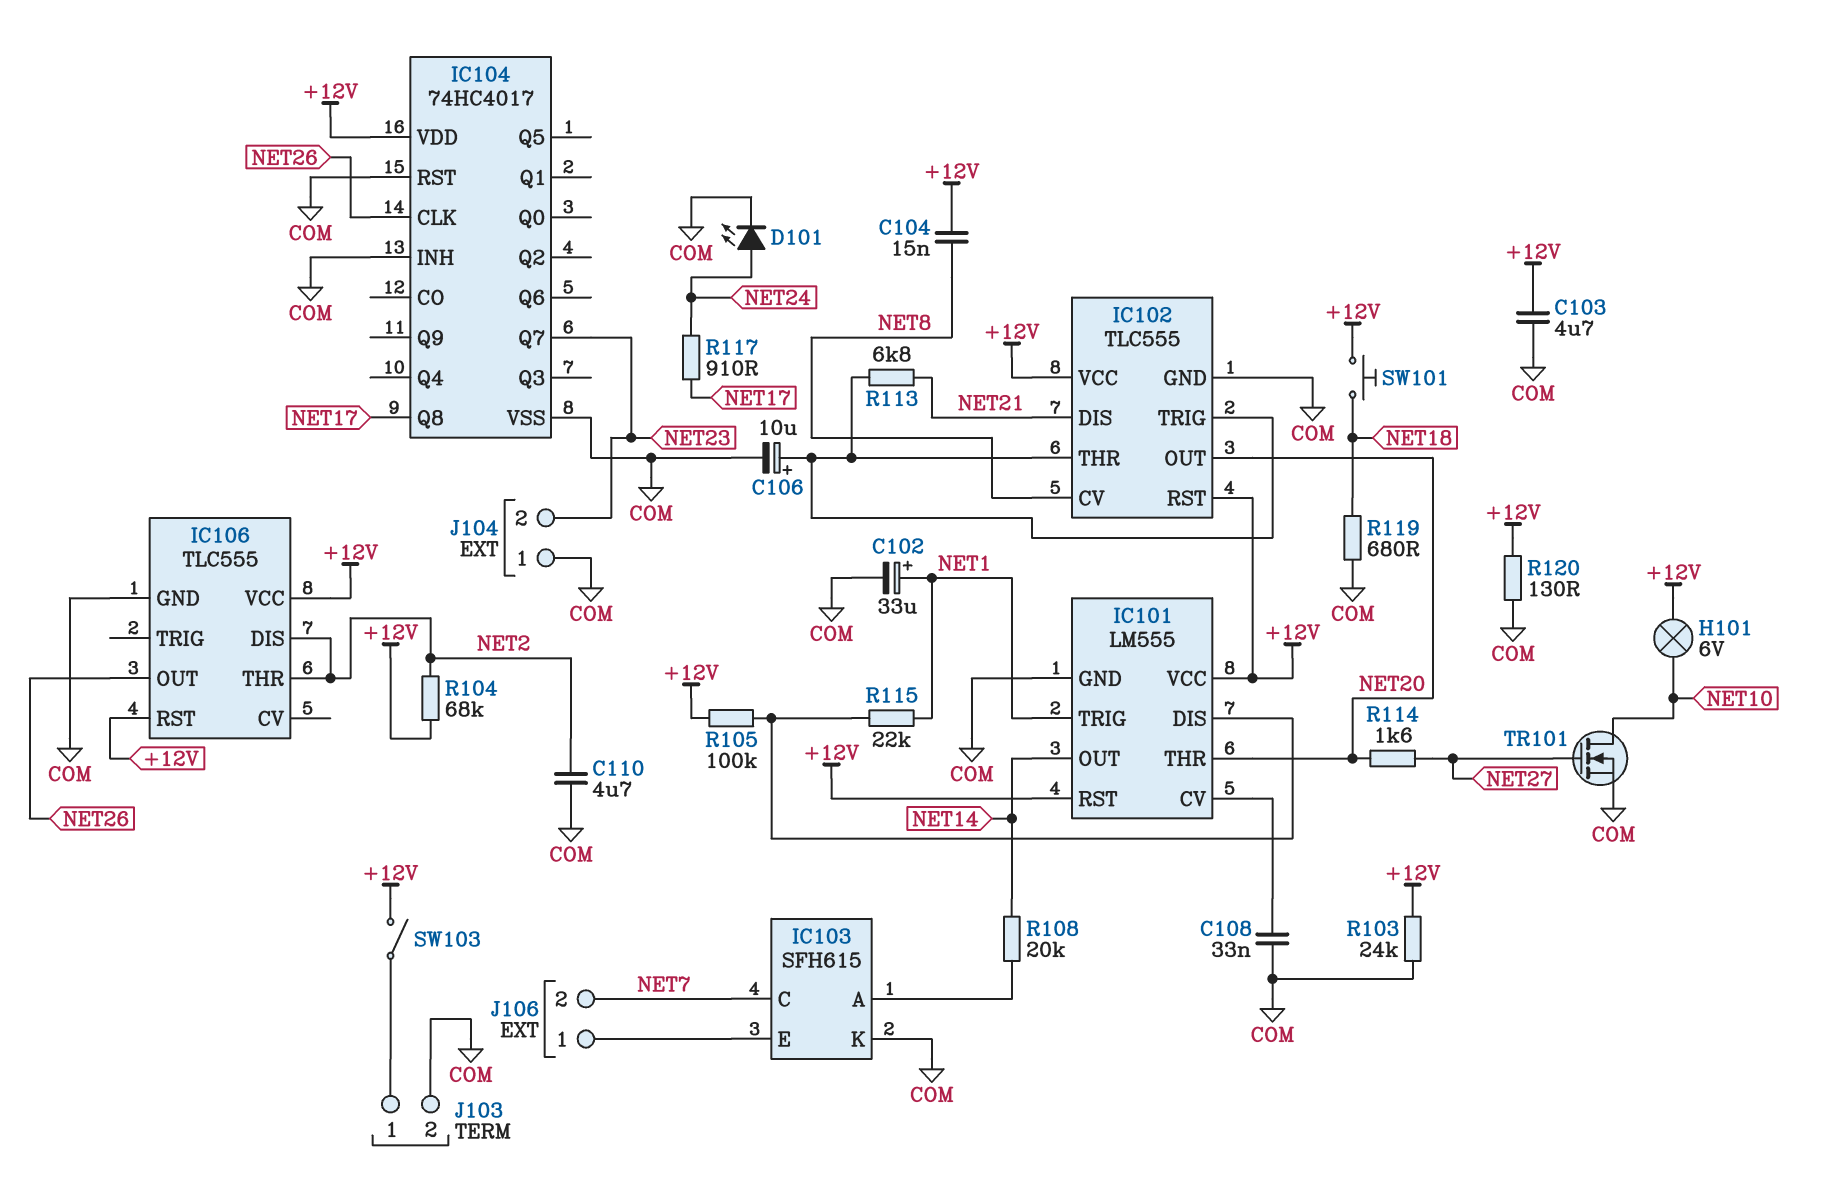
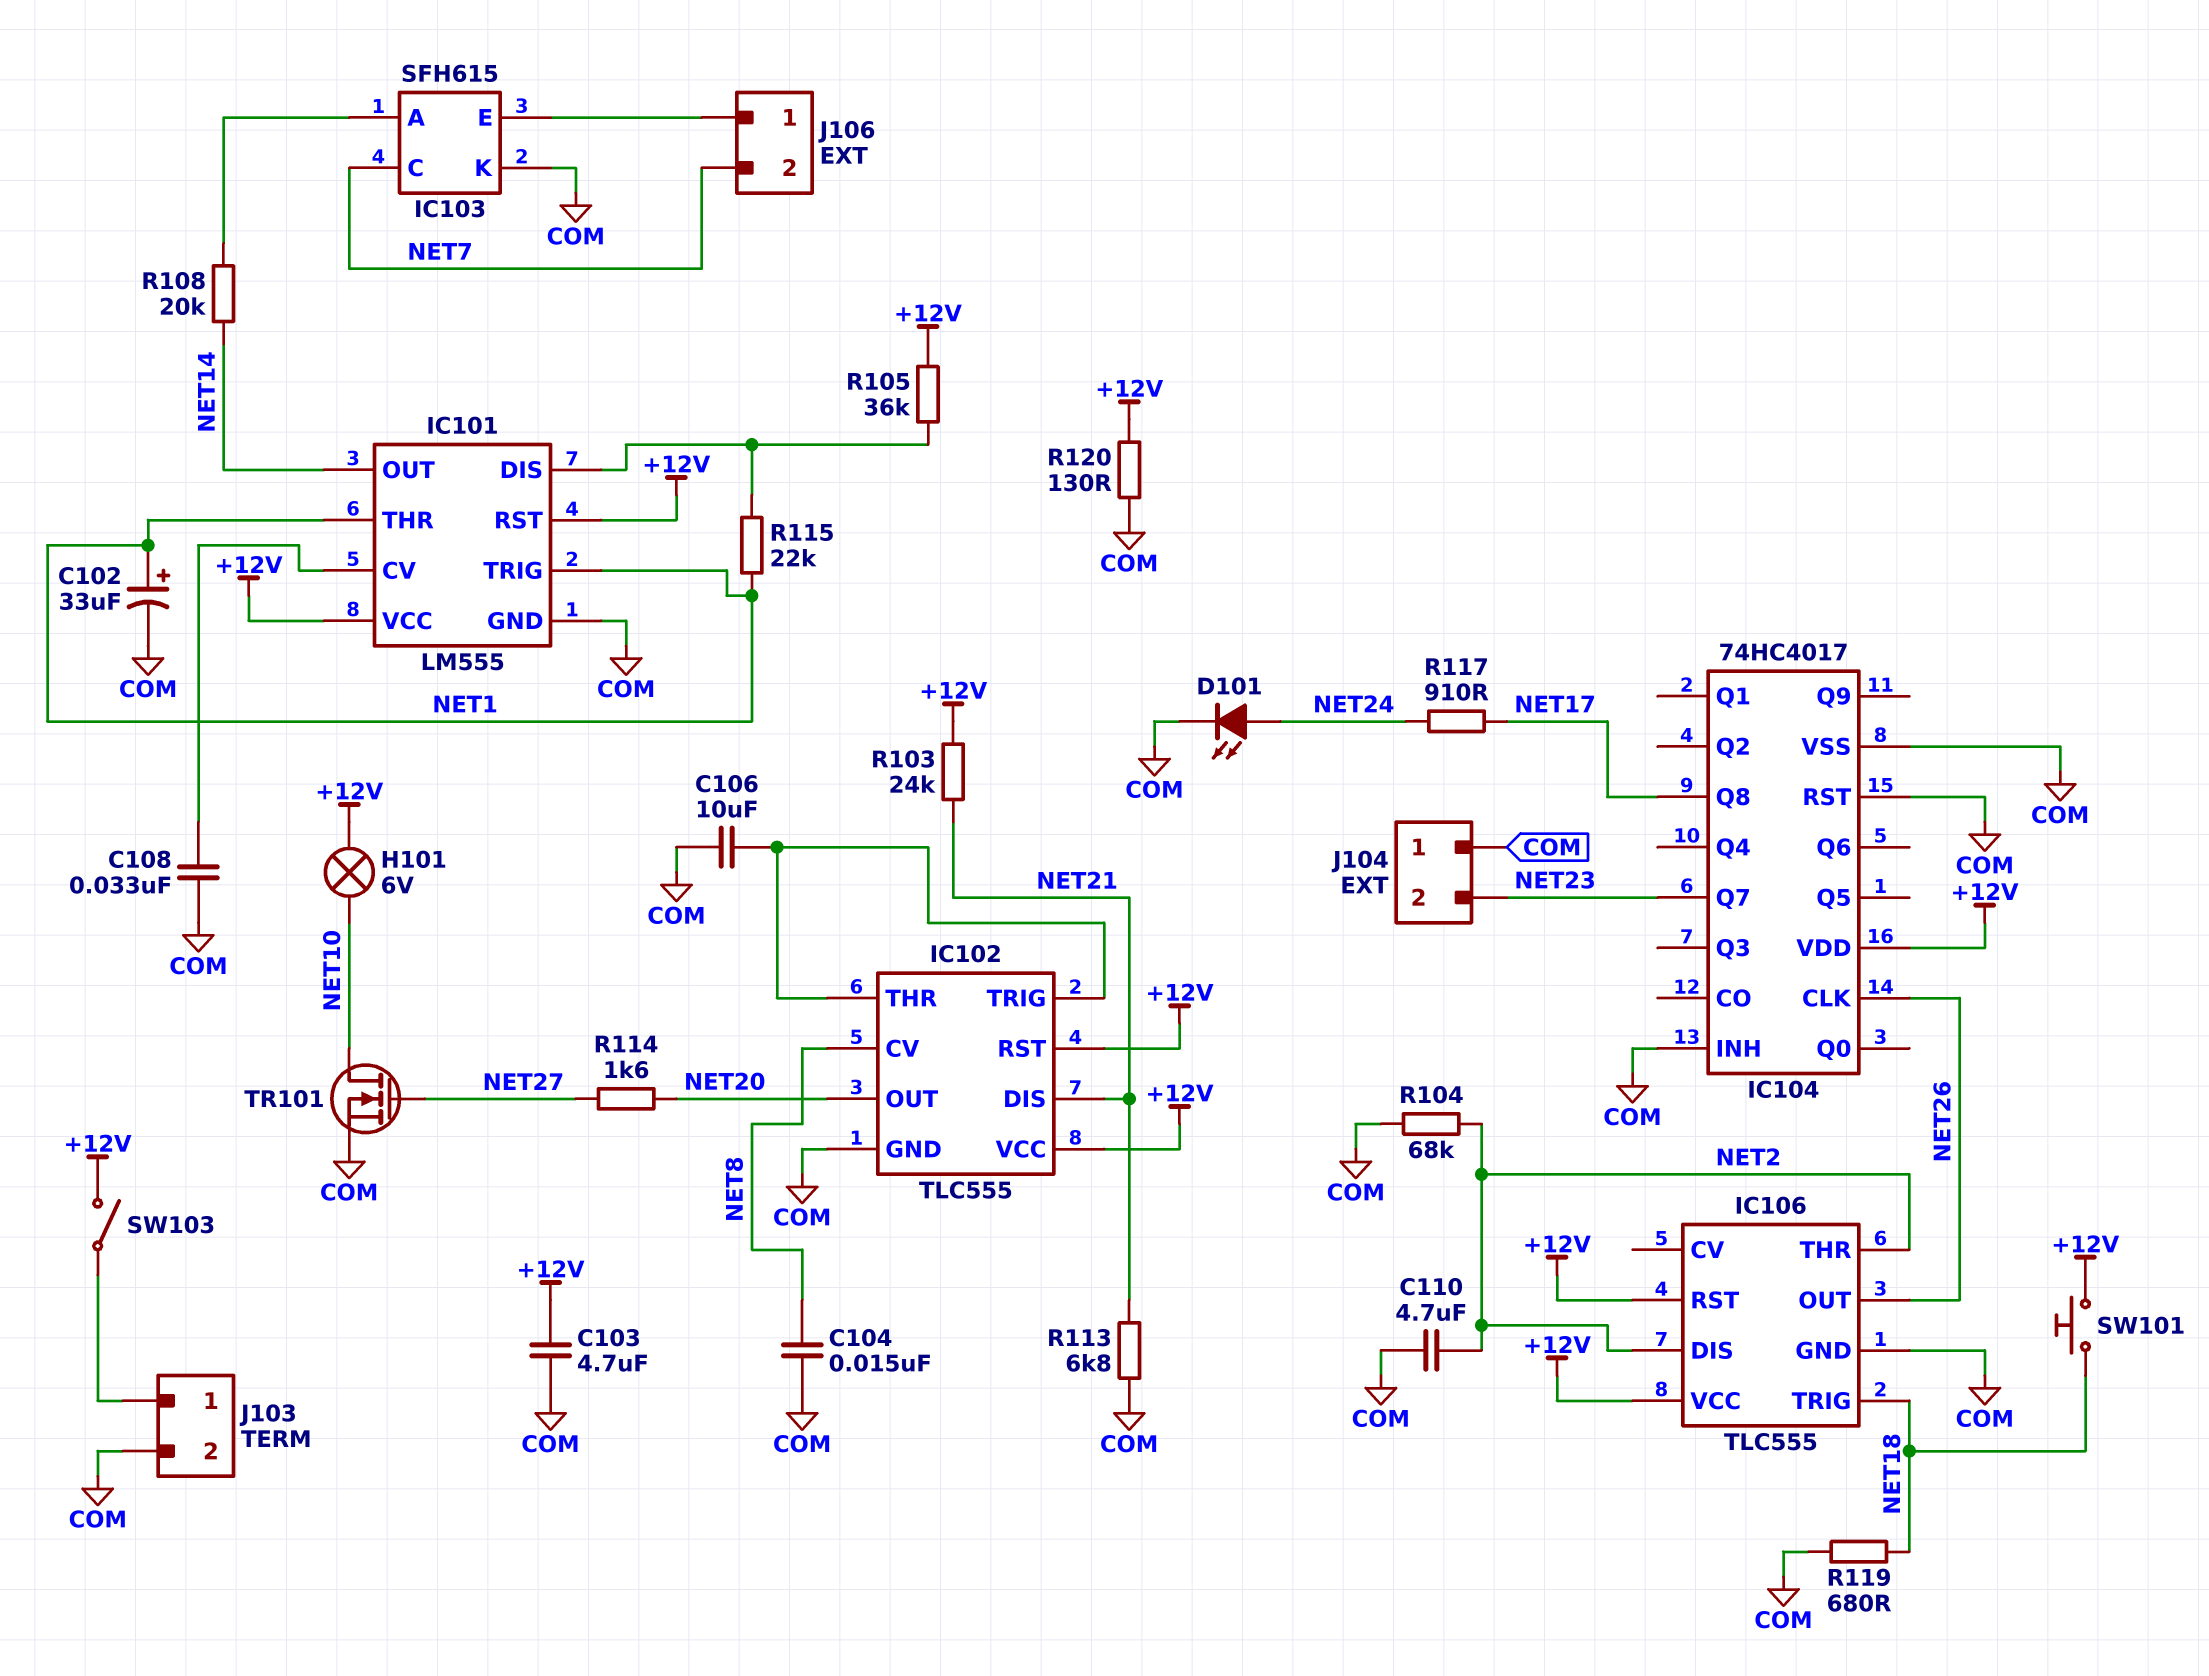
C104: 15nF (+12V, NET8) -> 15nF (COM, NET8)
C106: 10uF (plus IC102/THR, minus COM) -> 10uF (COM, IC102/THR)
IC101 pin THR: NET20 -> NET1
IC106 pin TRIG: none -> NET18
R103: 24k (+12V, COM) -> 24k (+12V, NET21)
R104: 68k (+12V, NET2) -> 68k (COM, NET2)
R105: 100k (+12V, IC101/DIS) -> 36k (+12V, IC101/DIS)
R113: 6.8k (IC102/THR, NET21) -> 6.8k (COM, NET21)

